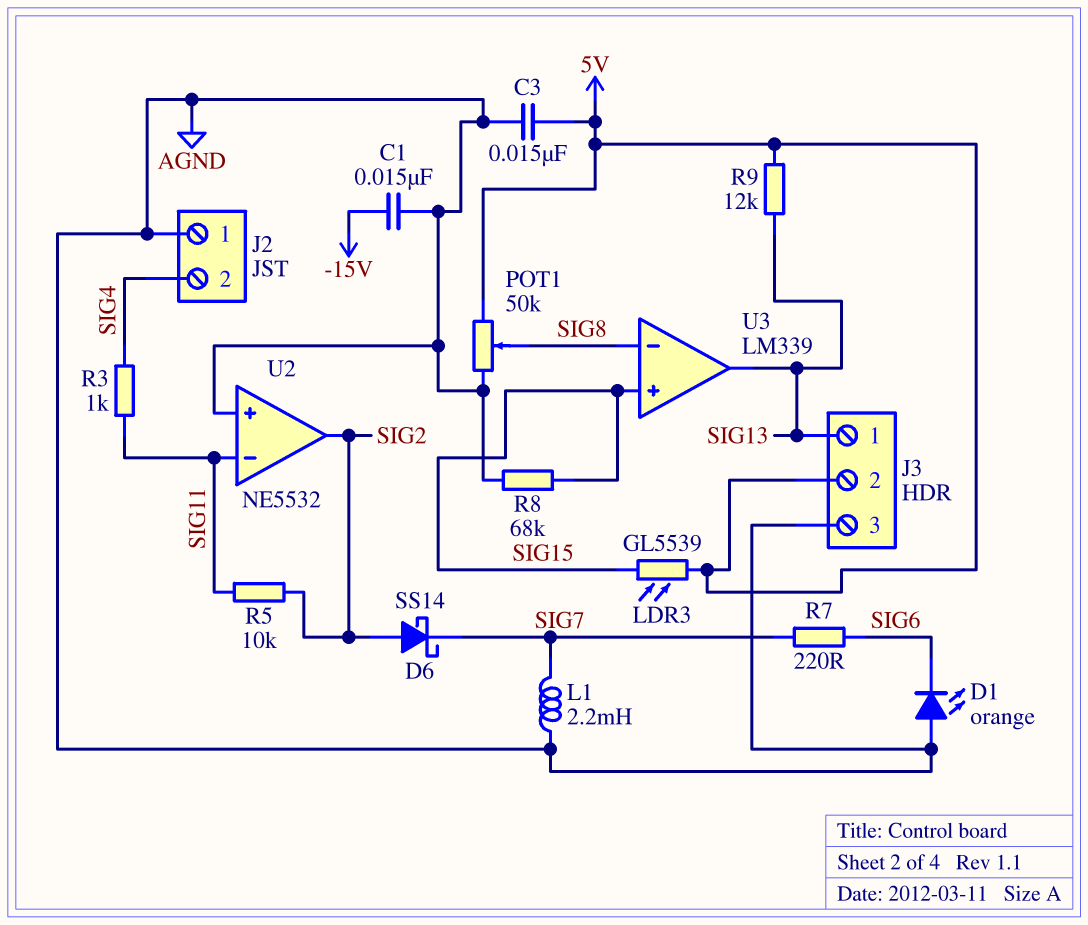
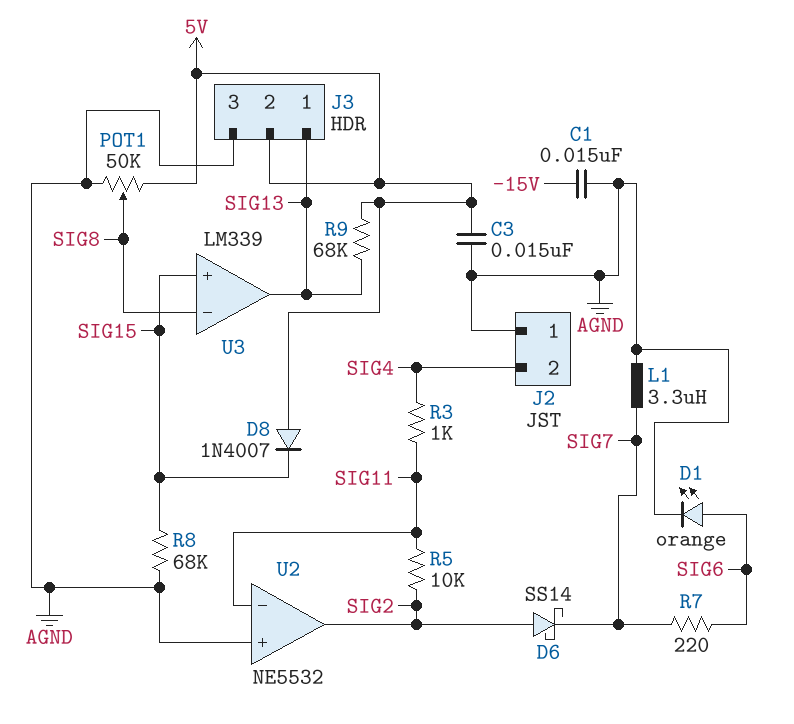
D1: LED orange (A AGND, K SIG6) -> LED orange (A SIG6, K AGND)
D8: none -> diode 1N4007 (A 5V, K SIG15)
L1: 2.2mH (AGND, SIG7) -> 3.3uH (AGND, SIG7)
LDR3: GL5539 (5V, SIG15) -> none
R9: 12k (5V, SIG13) -> 68k (5V, SIG13)

